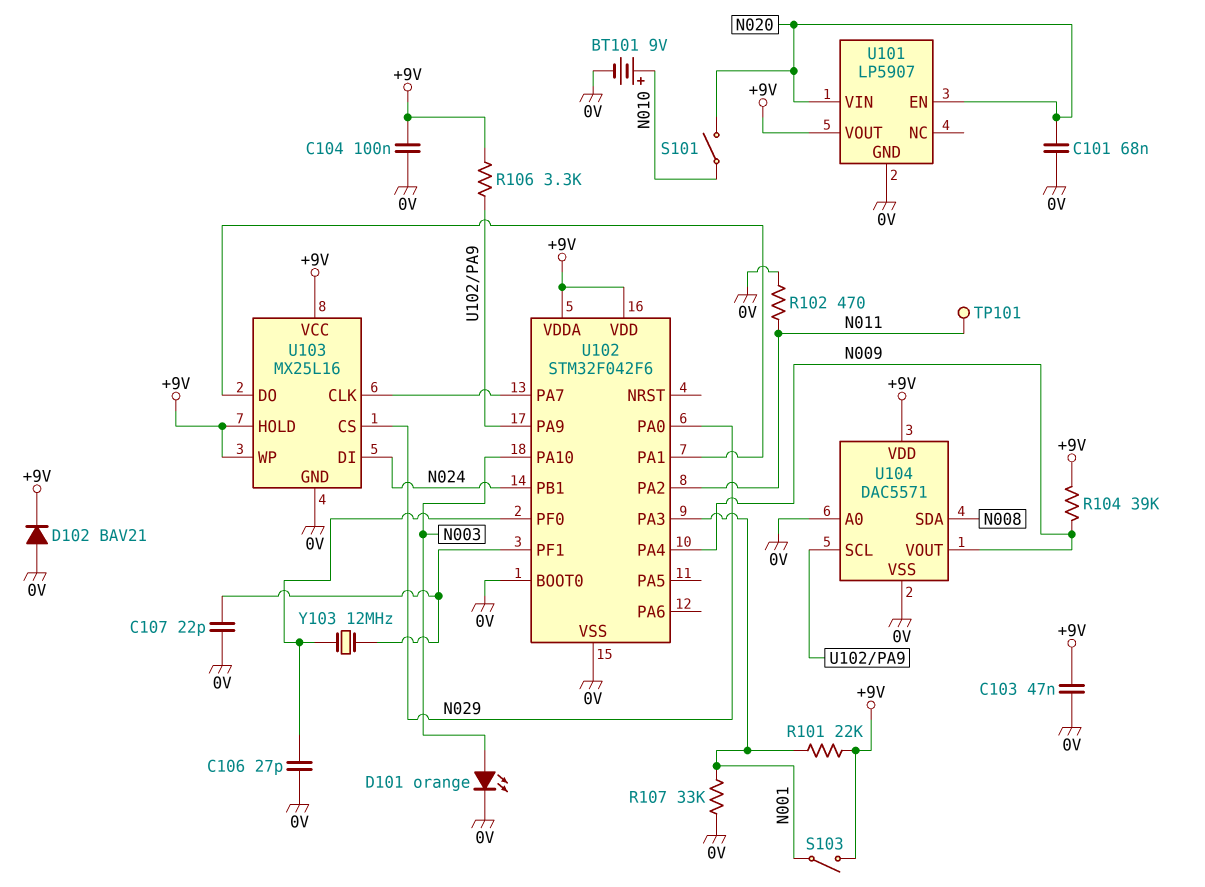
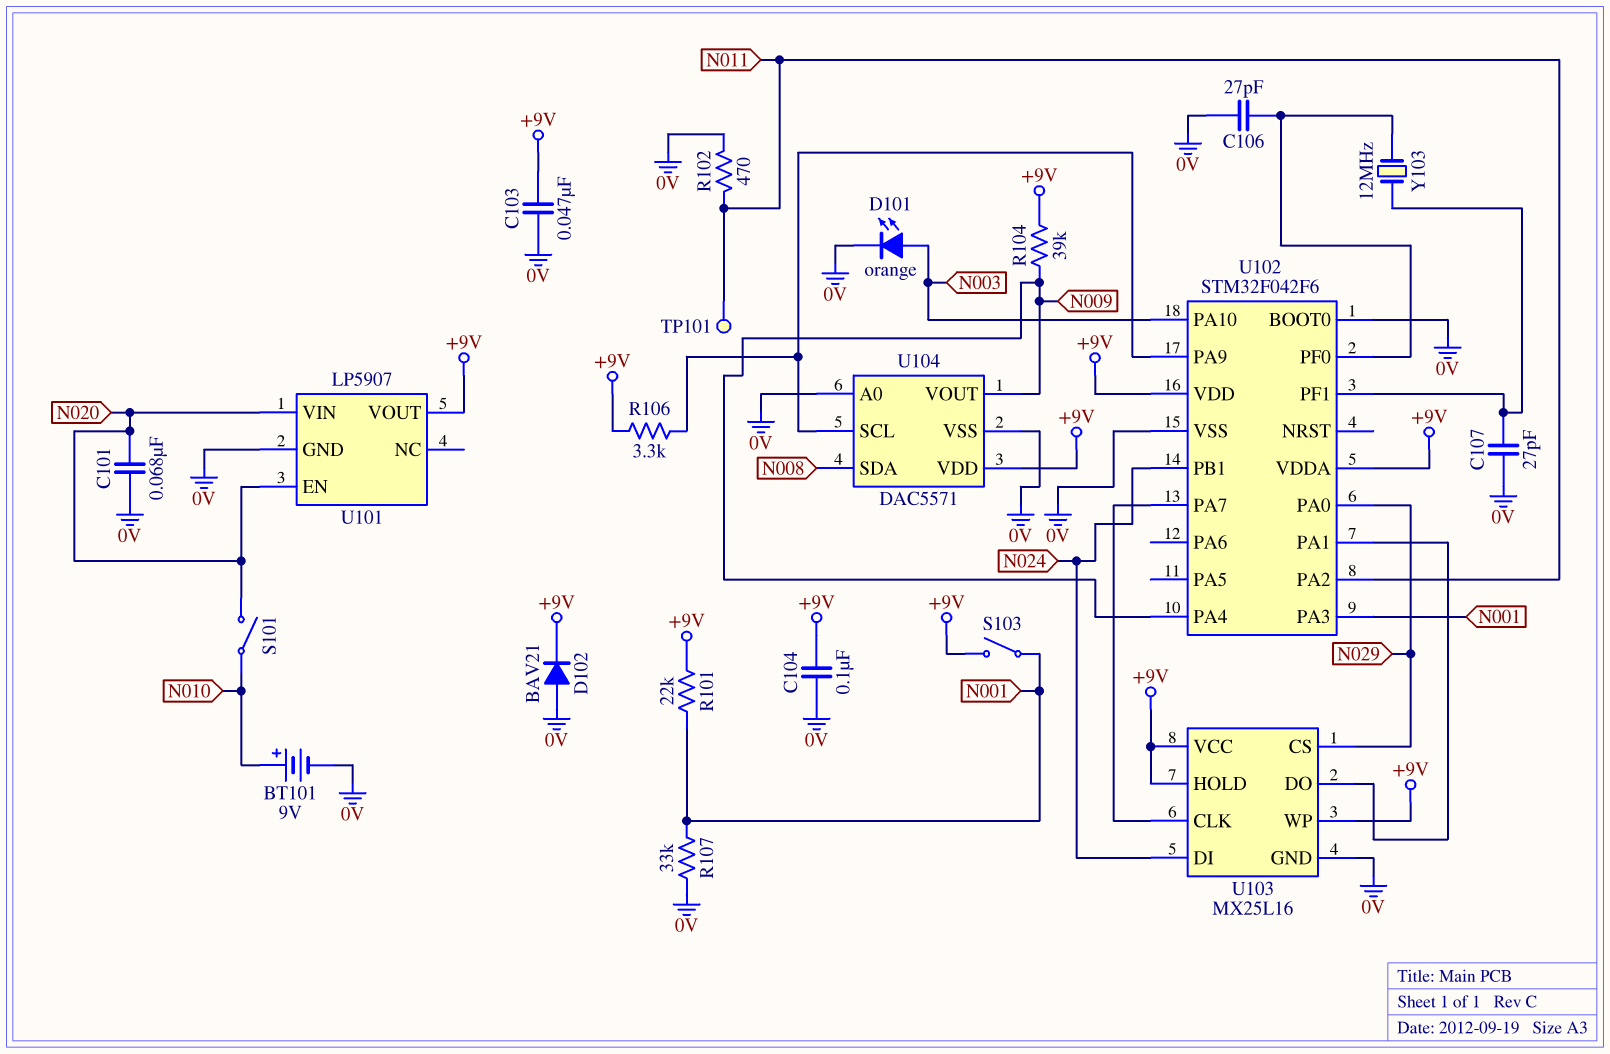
C107: 22pF (0V, U102/PF1) -> 27pF (0V, U102/PF1)

